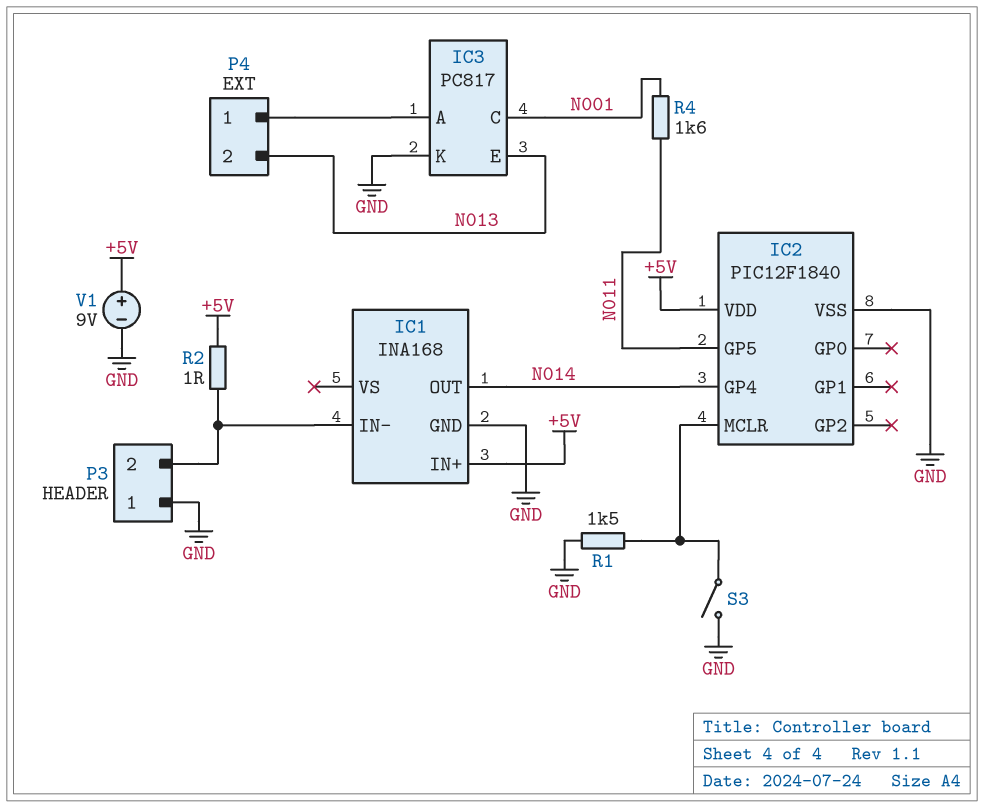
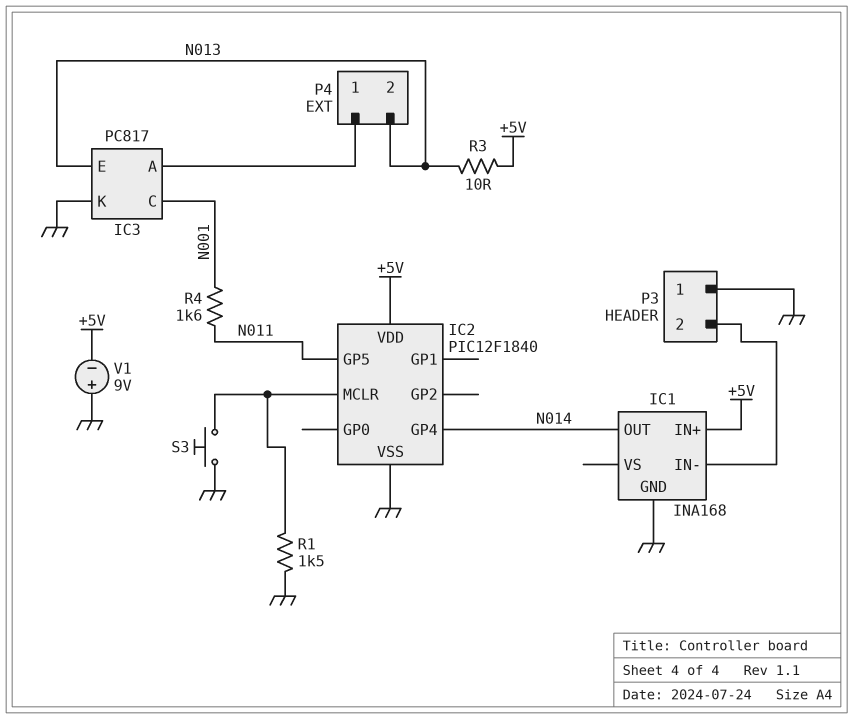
R2: 1 (+5V, IC1/IN-) -> none
R3: none -> 10 (+5V, N013)
S3: switch (GND, IC2/MCLR) -> button (GND, IC2/MCLR)
V1: 9V (plus +5V, minus GND) -> 9V (plus GND, minus +5V)

